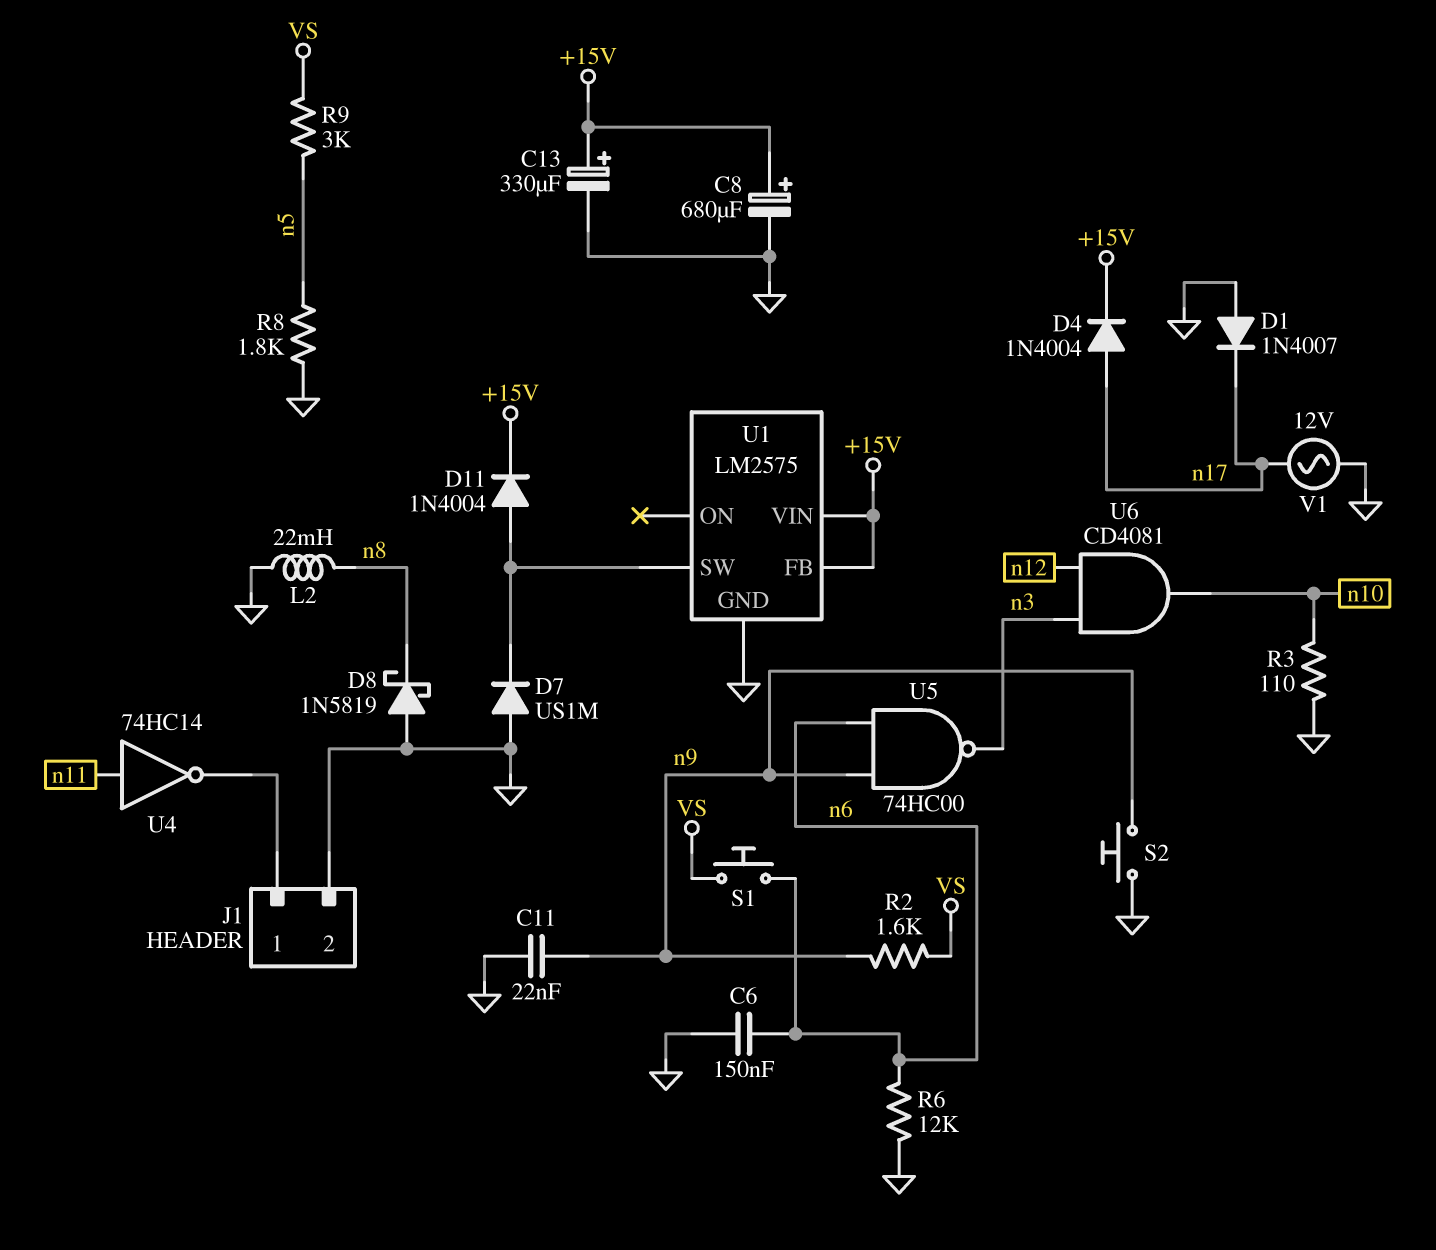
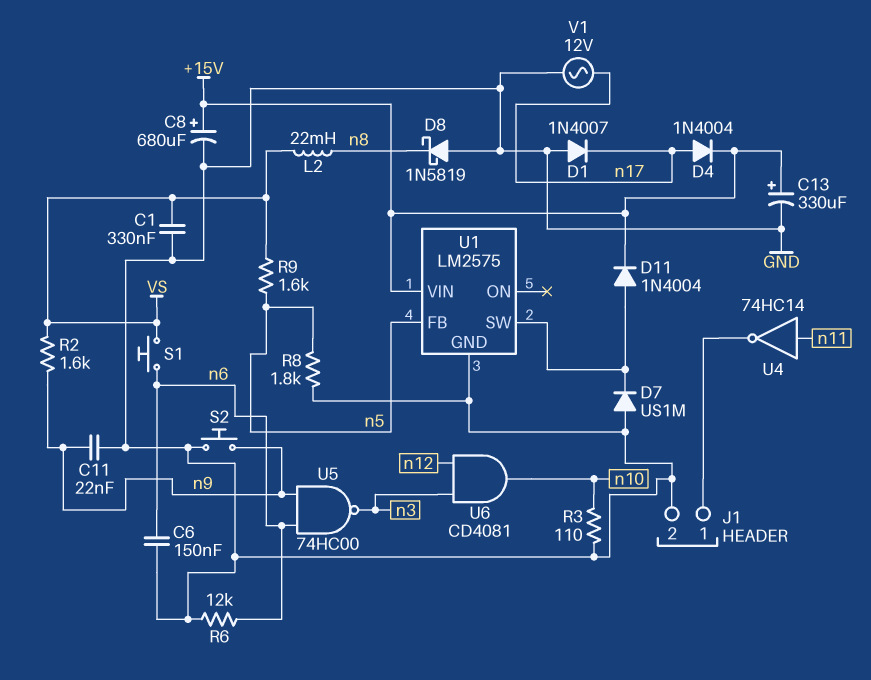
C1: none -> 330nF (GND, VS)
L2: 22mH (GND, n8) -> 22mH (VS, n8)
R9: 3k (VS, n5) -> 1.6k (VS, n5)
U1 pin FB: +15V -> n5

